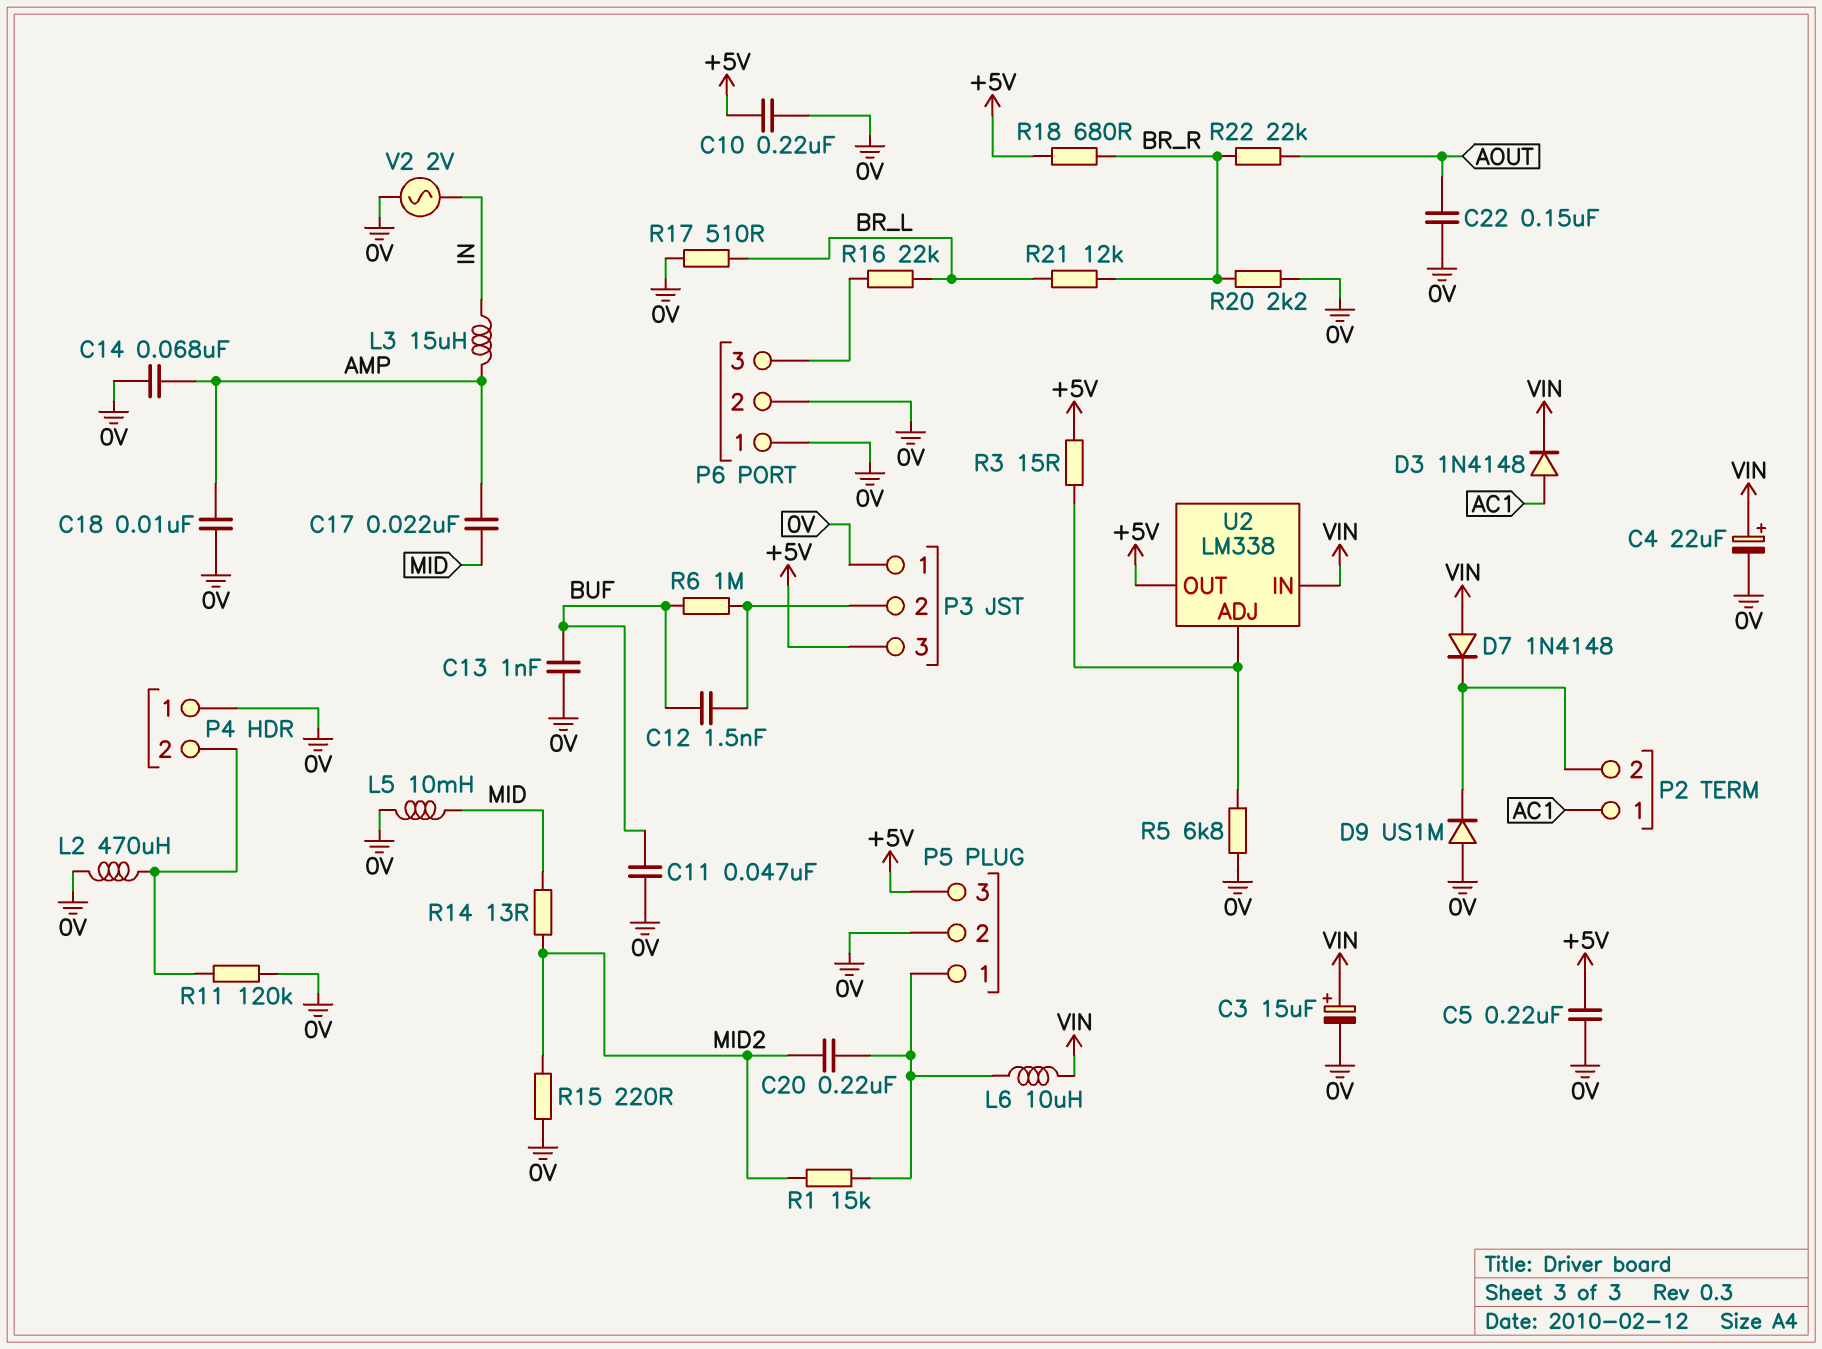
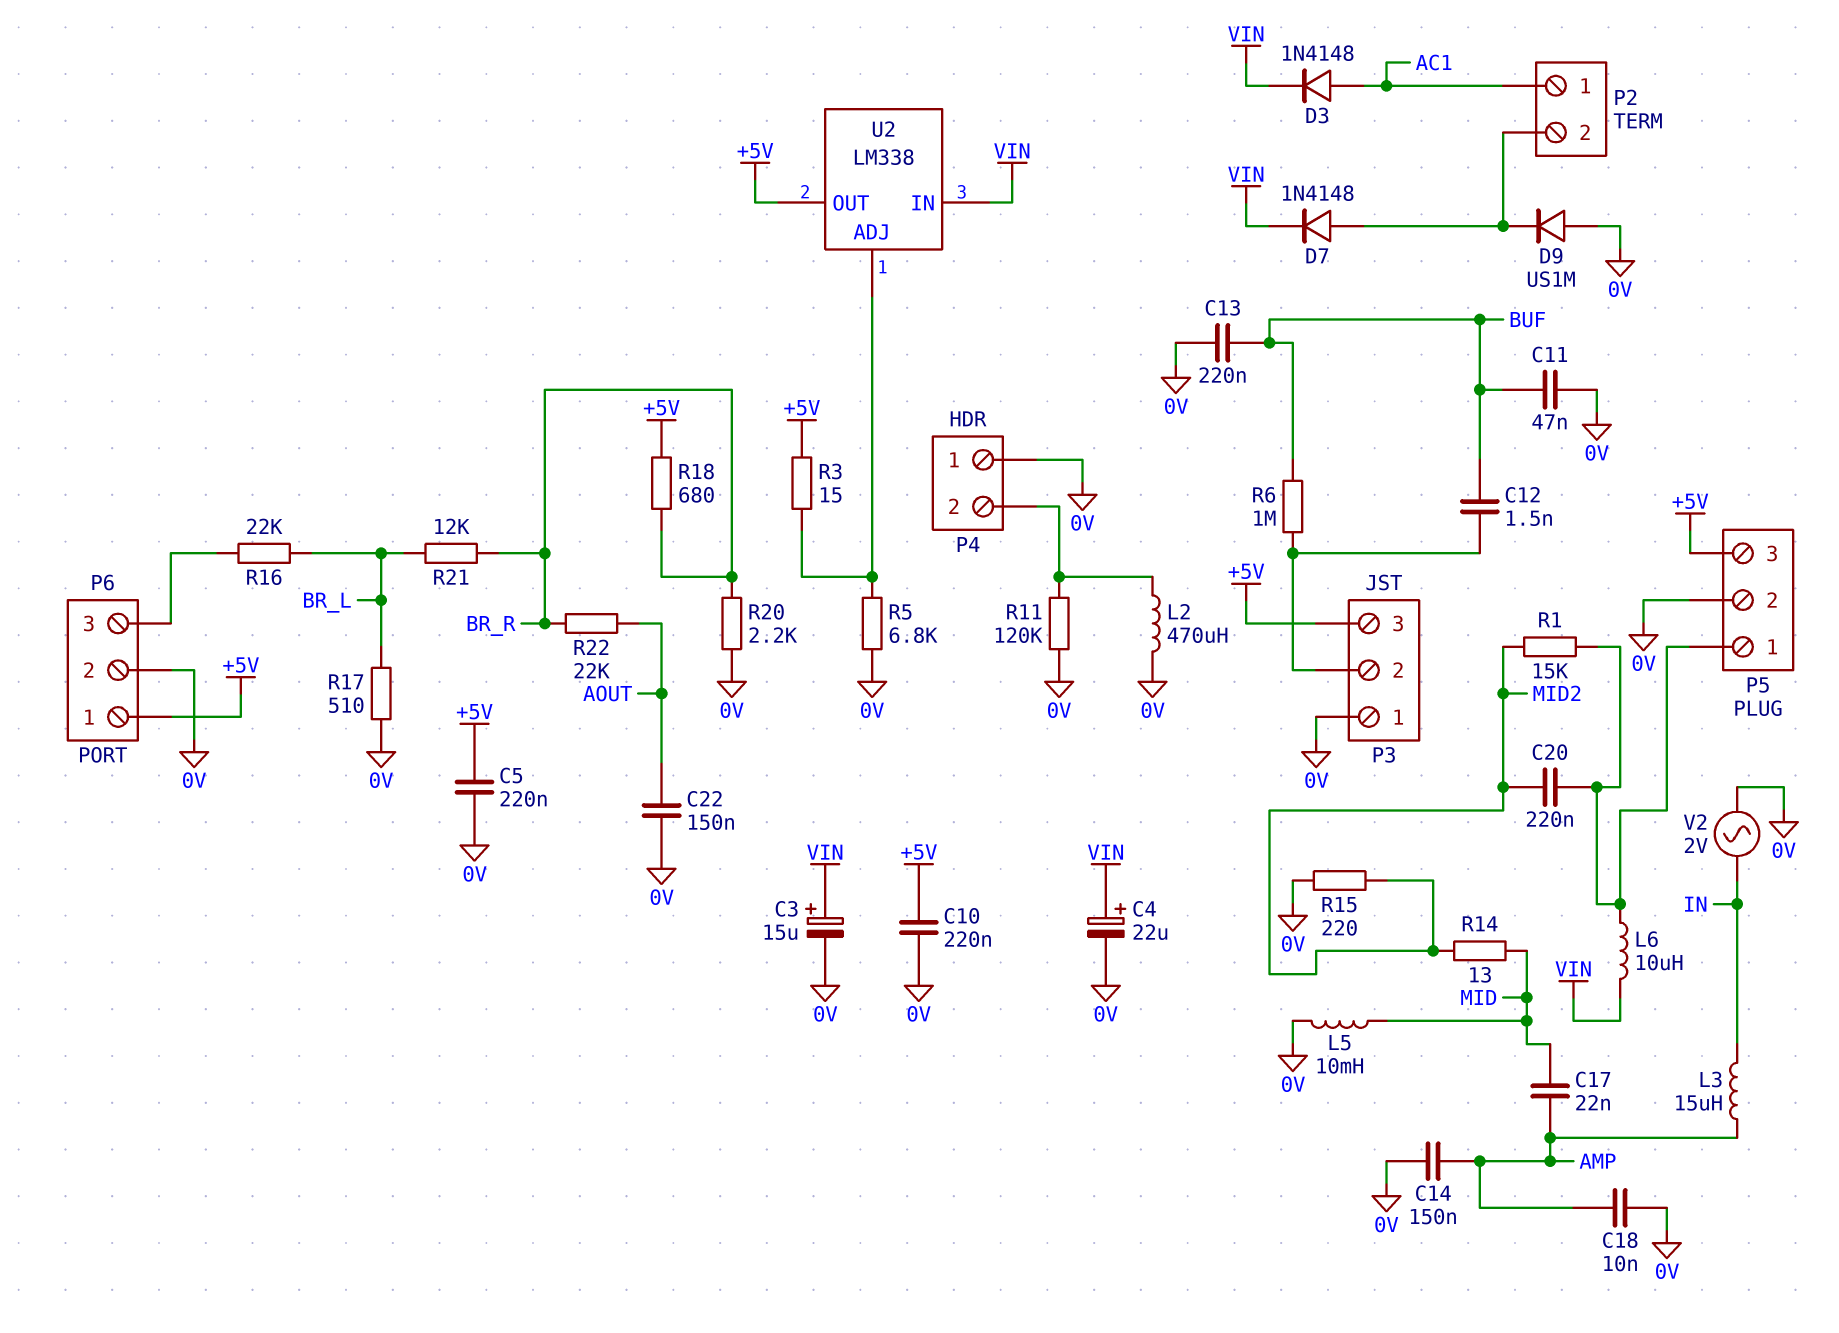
C13: 1nF (0V, BUF) -> 220nF (0V, BUF)
C14: 68nF (0V, AMP) -> 150nF (0V, AMP)
D7: diode 1N4148 (A VIN, K P2/2) -> diode 1N4148 (A P2/2, K VIN)
P6 pin 1: 0V -> +5V

